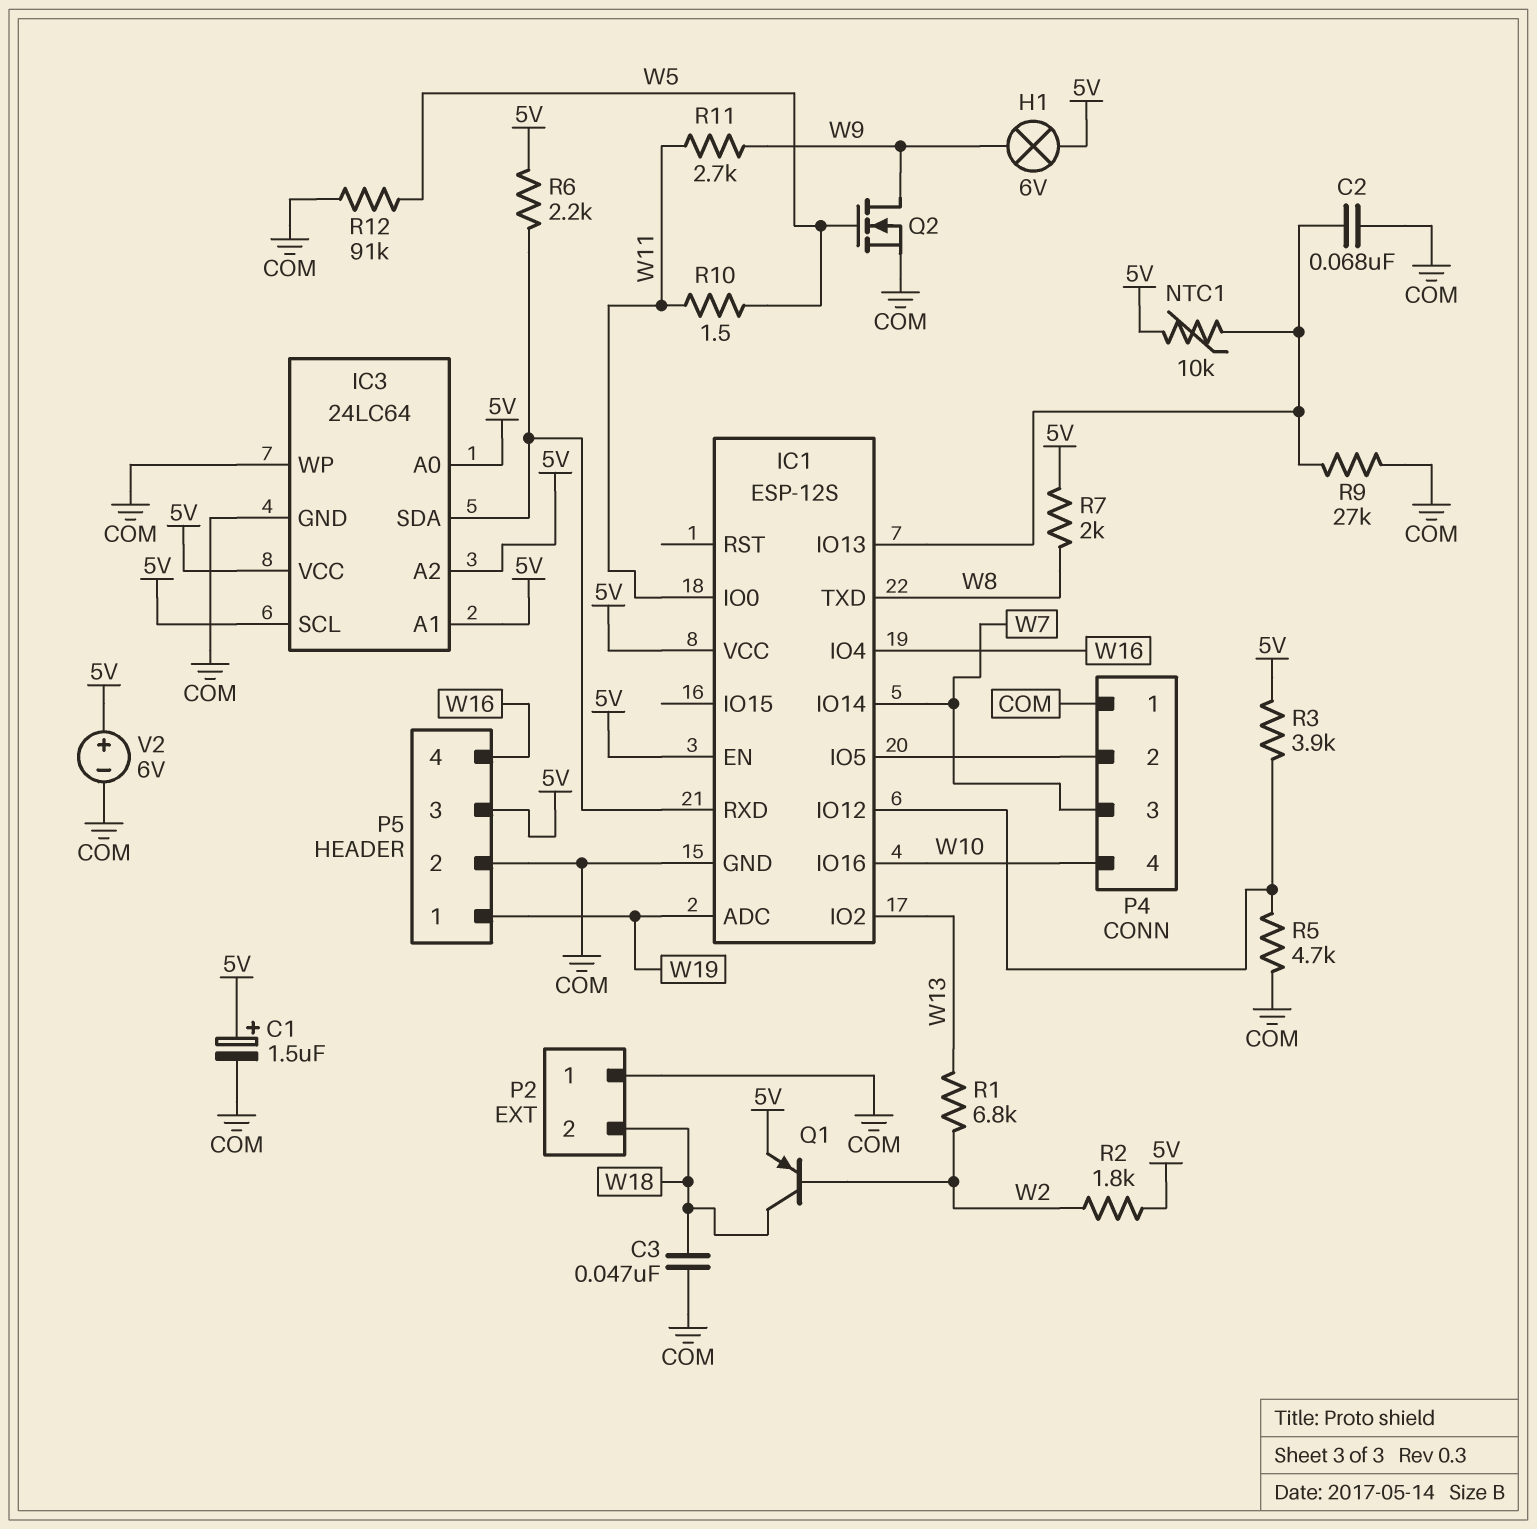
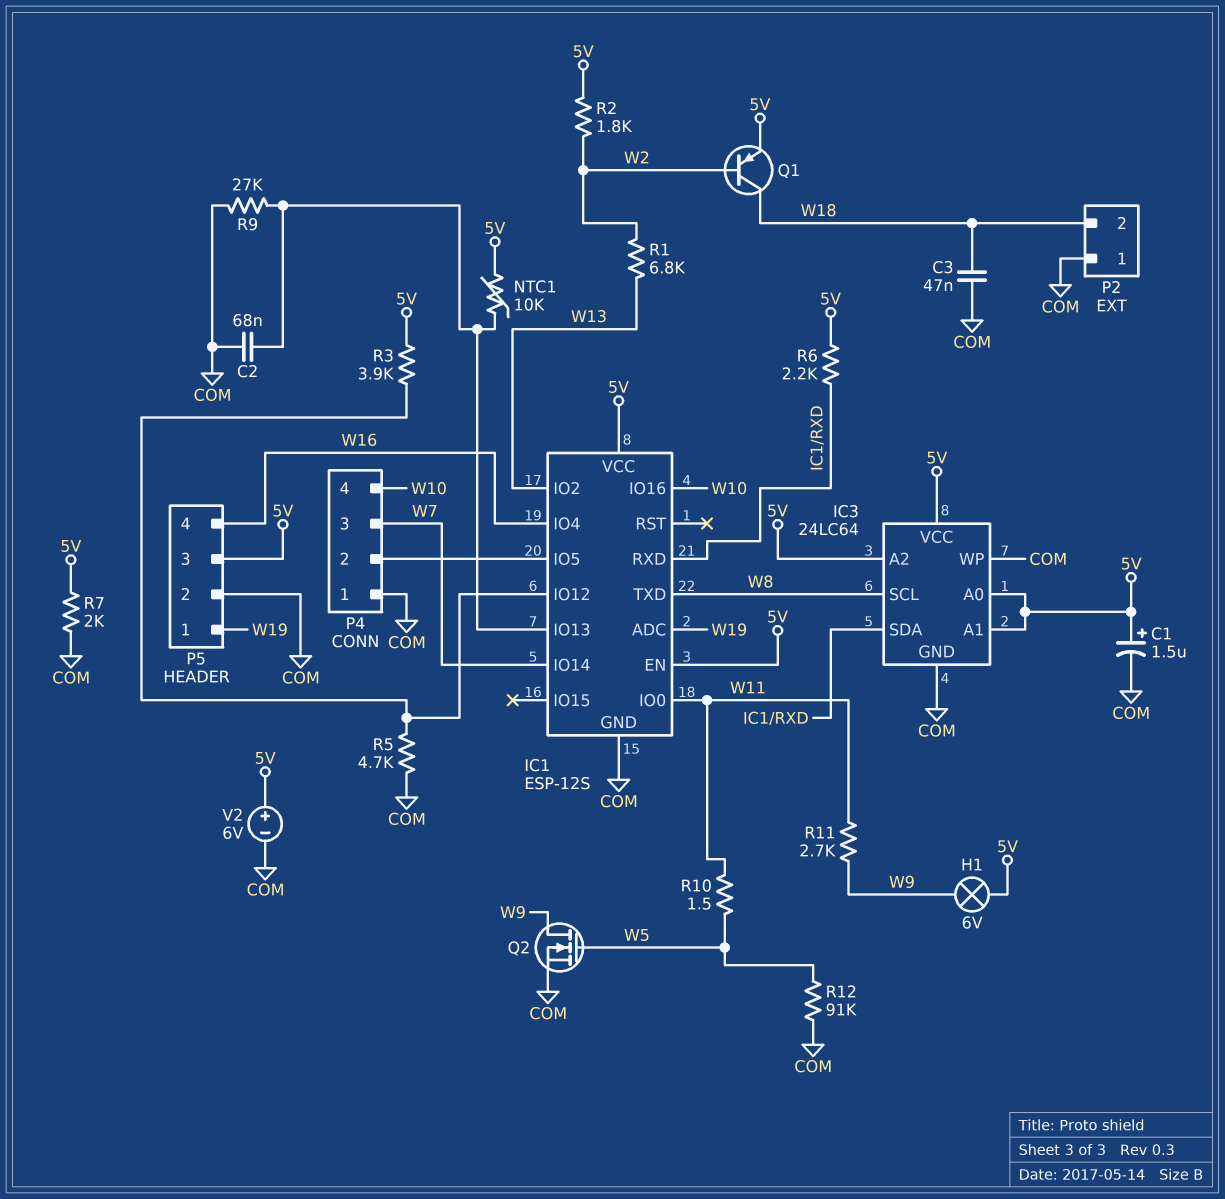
IC3 pin SCL: 5V -> W8
R7: 2k (5V, W8) -> 2k (5V, COM)

